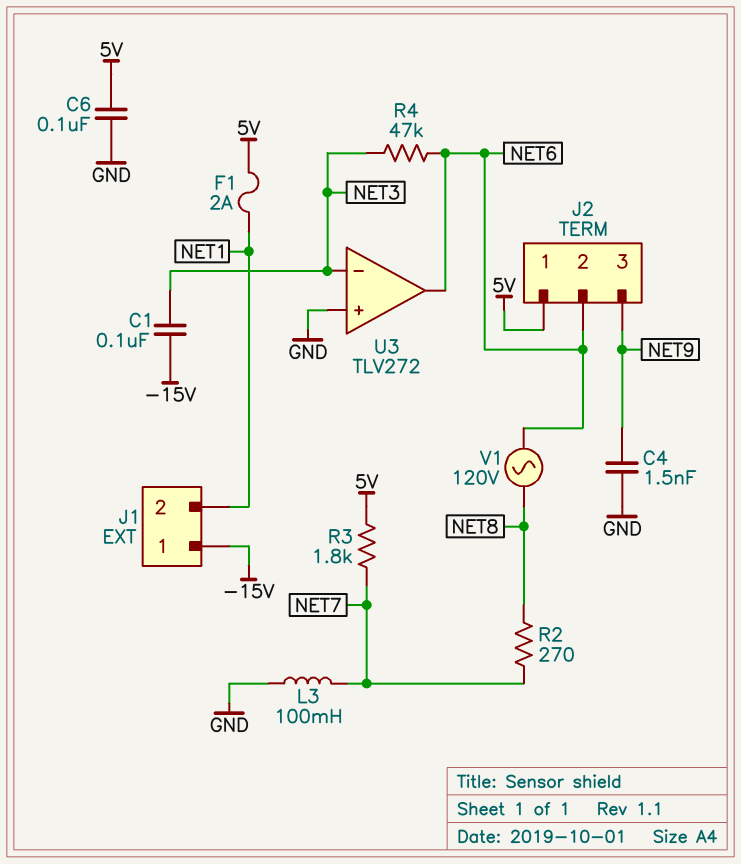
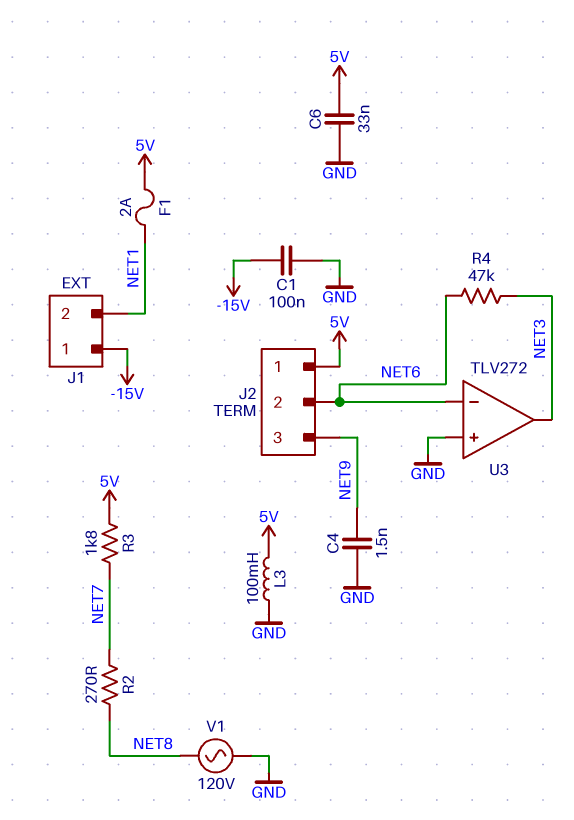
C1: 100nF (-15V, NET3) -> 100nF (-15V, GND)
C6: 100nF (5V, GND) -> 33nF (5V, GND)
L3: 100mH (GND, NET7) -> 100mH (5V, GND)
U3 pin in-: NET3 -> NET6
U3 pin out: NET6 -> NET3
V1: AC 120V (NET6, NET8) -> AC 120V (GND, NET8)

